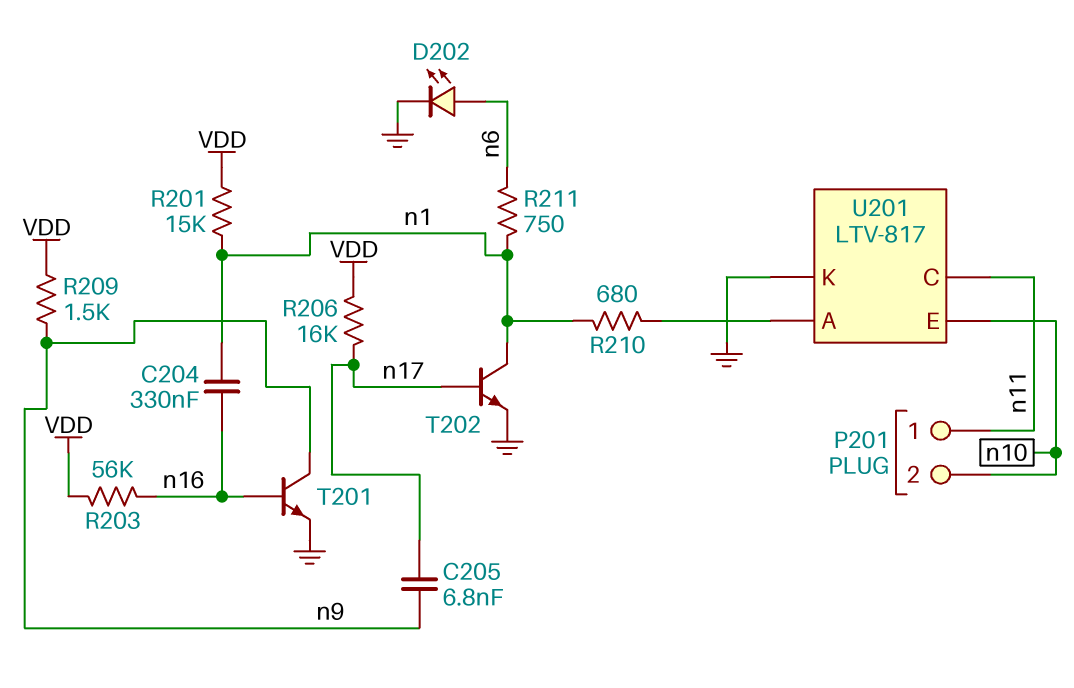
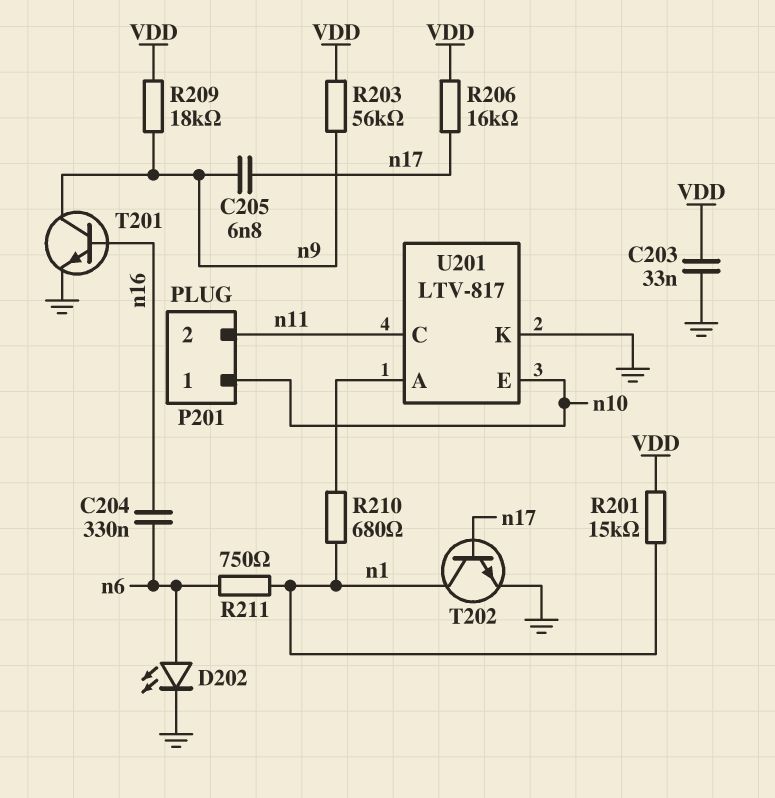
C203: none -> 33nF (GND, VDD)
C204: 330nF (n1, n16) -> 330nF (n6, n16)
P201 pin 1: n11 -> n10
P201 pin 2: n10 -> n11
R203: 56k (VDD, n16) -> 56k (VDD, n9)
R209: 1.5k (VDD, n9) -> 18k (VDD, n9)

